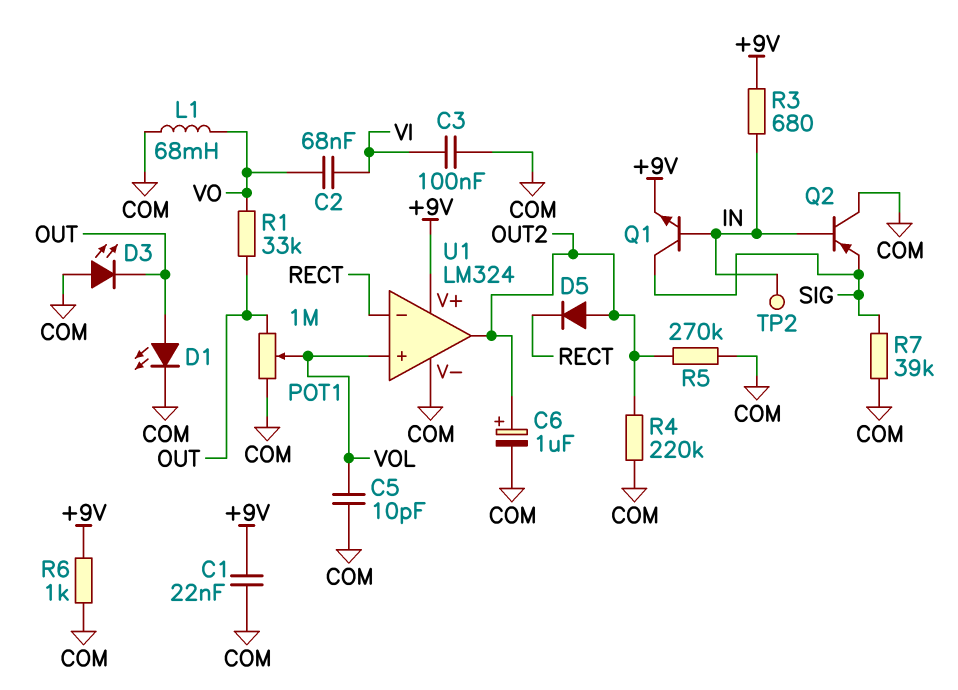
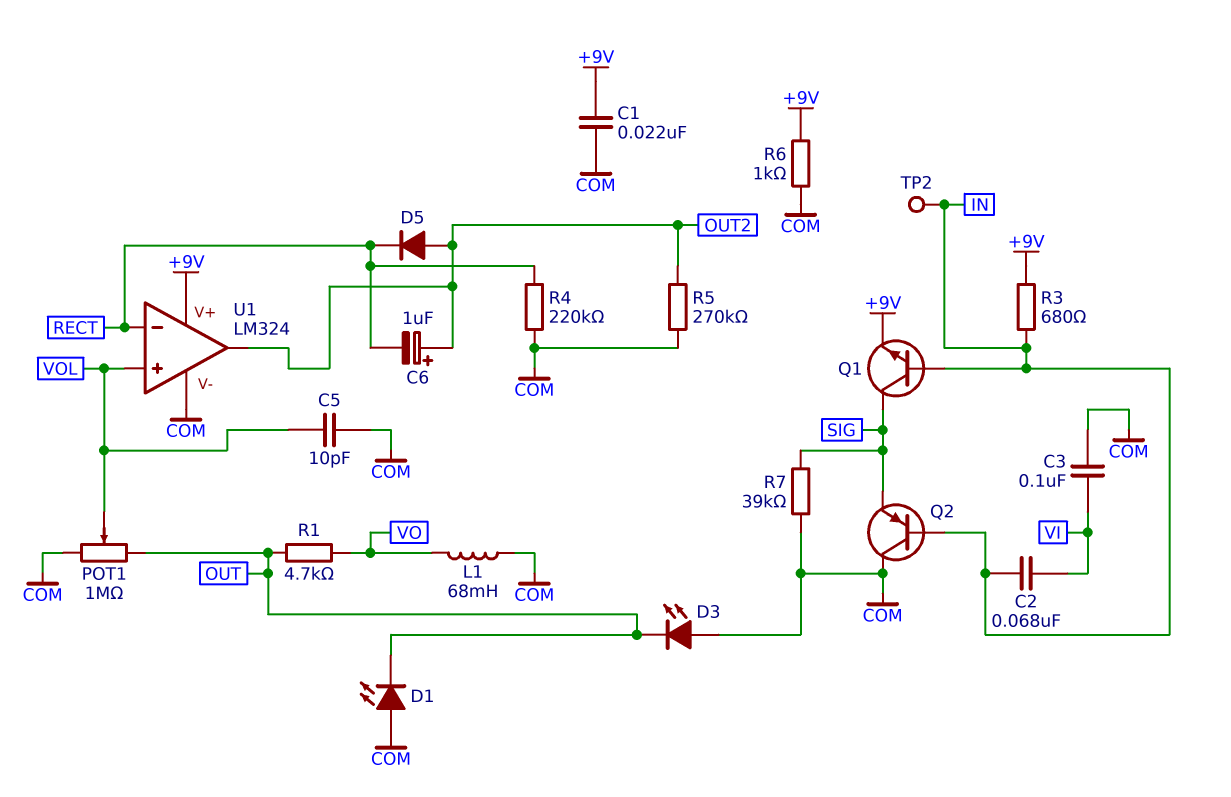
C2: 68nF (VI, VO) -> 68nF (IN, VI)
C6: 1uF (plus OUT2, minus COM) -> 1uF (plus OUT2, minus RECT)
D1: LED (A OUT, K COM) -> LED (A COM, K OUT)
R1: 33k (OUT, VO) -> 4.7k (OUT, VO)
R4: 220k (COM, OUT2) -> 220k (COM, RECT)

